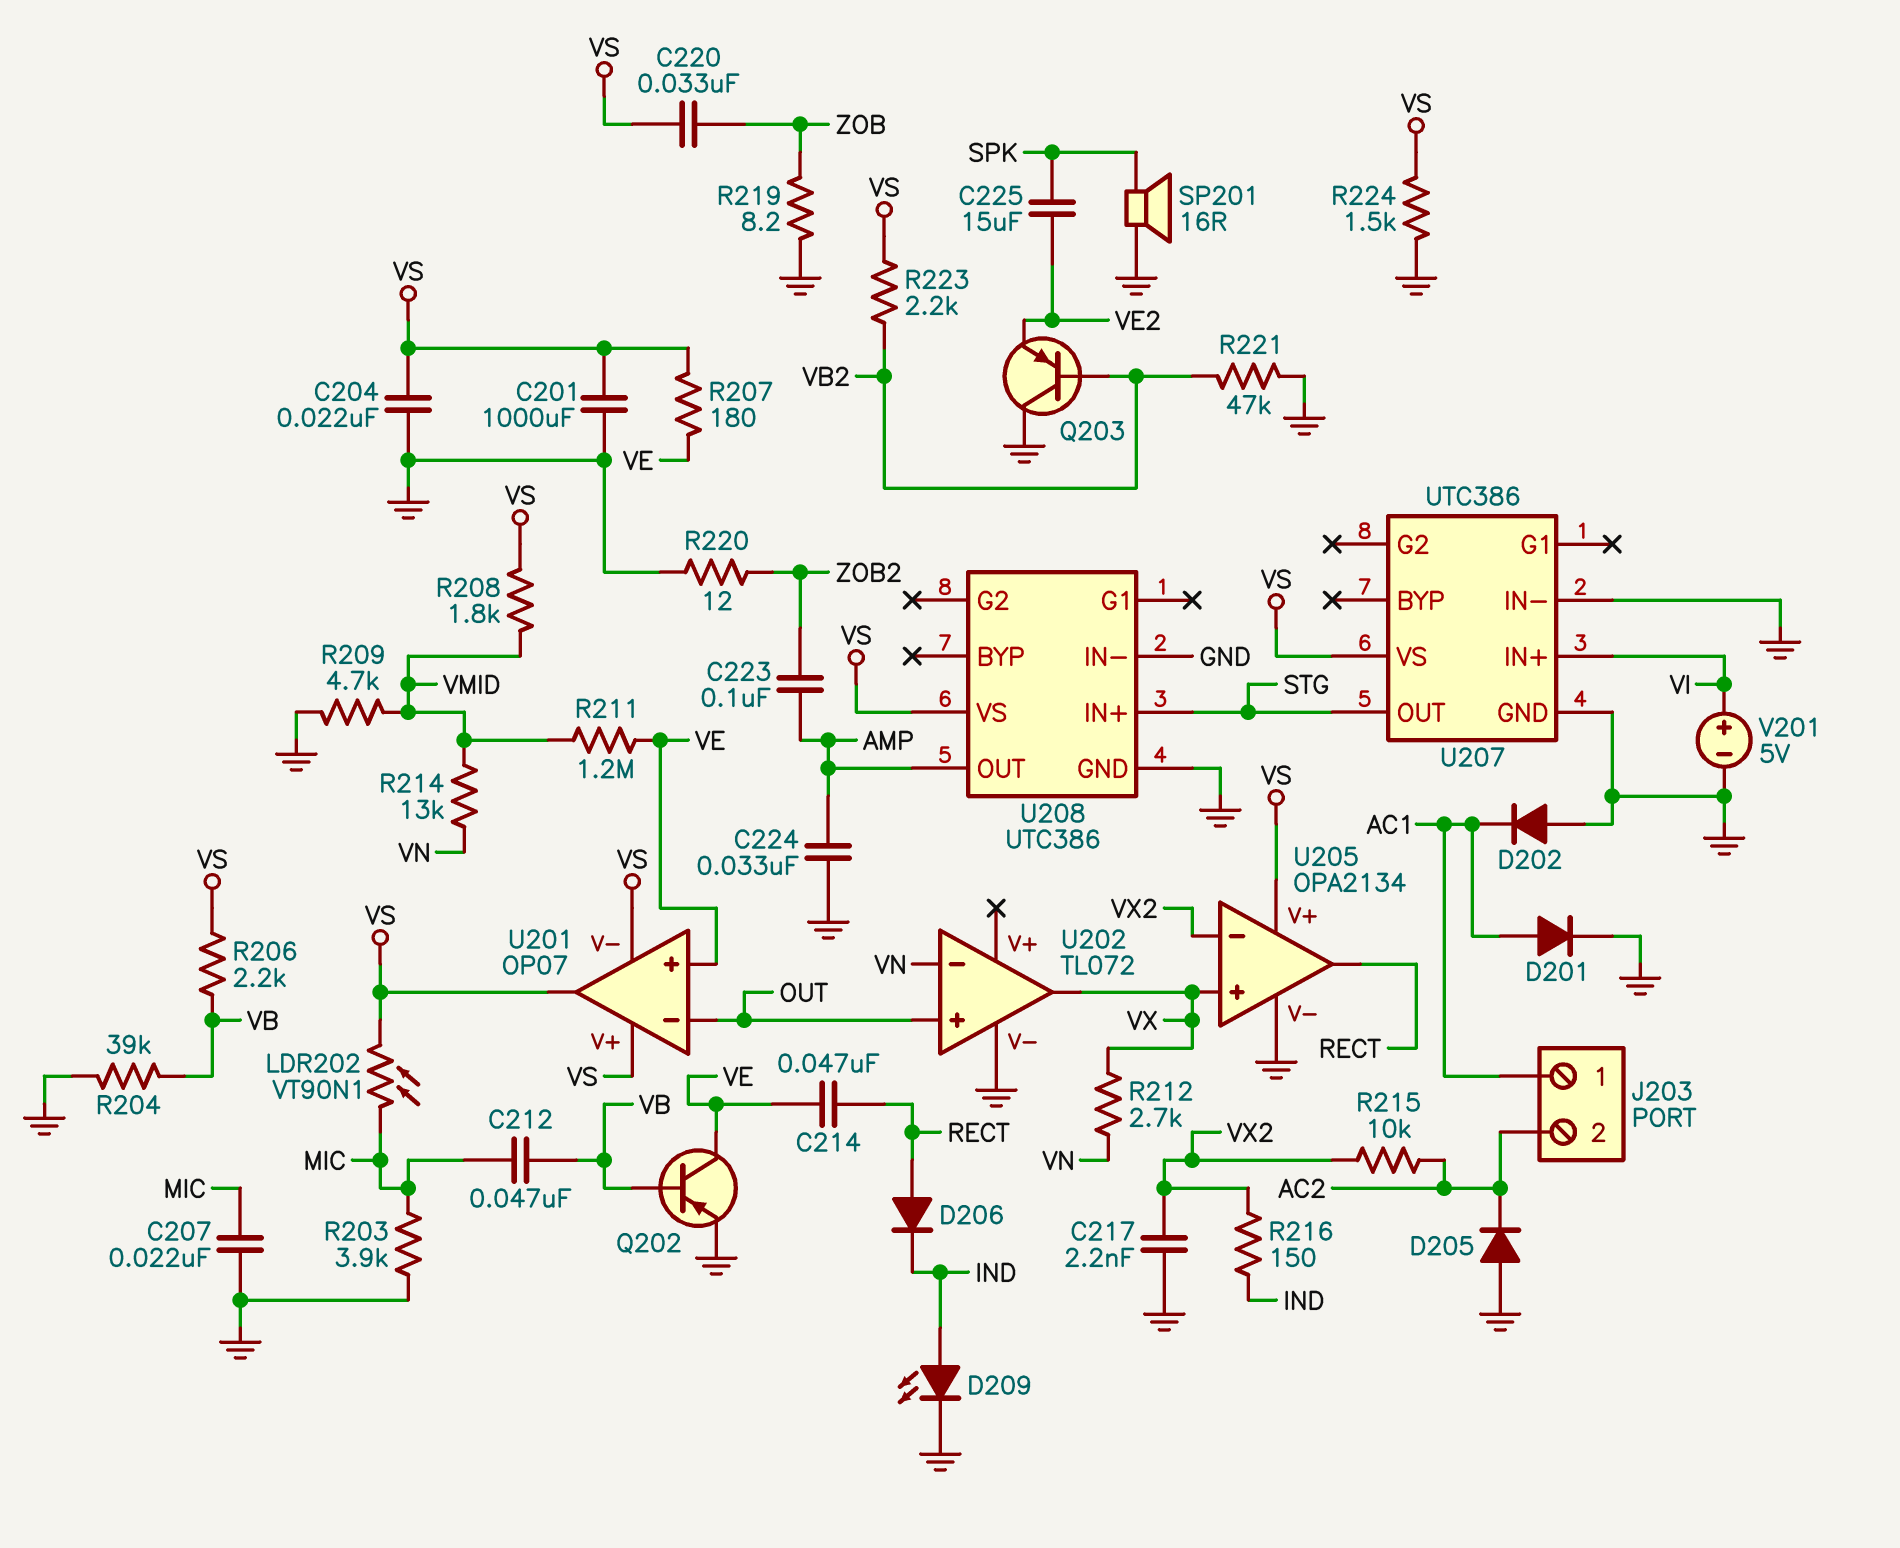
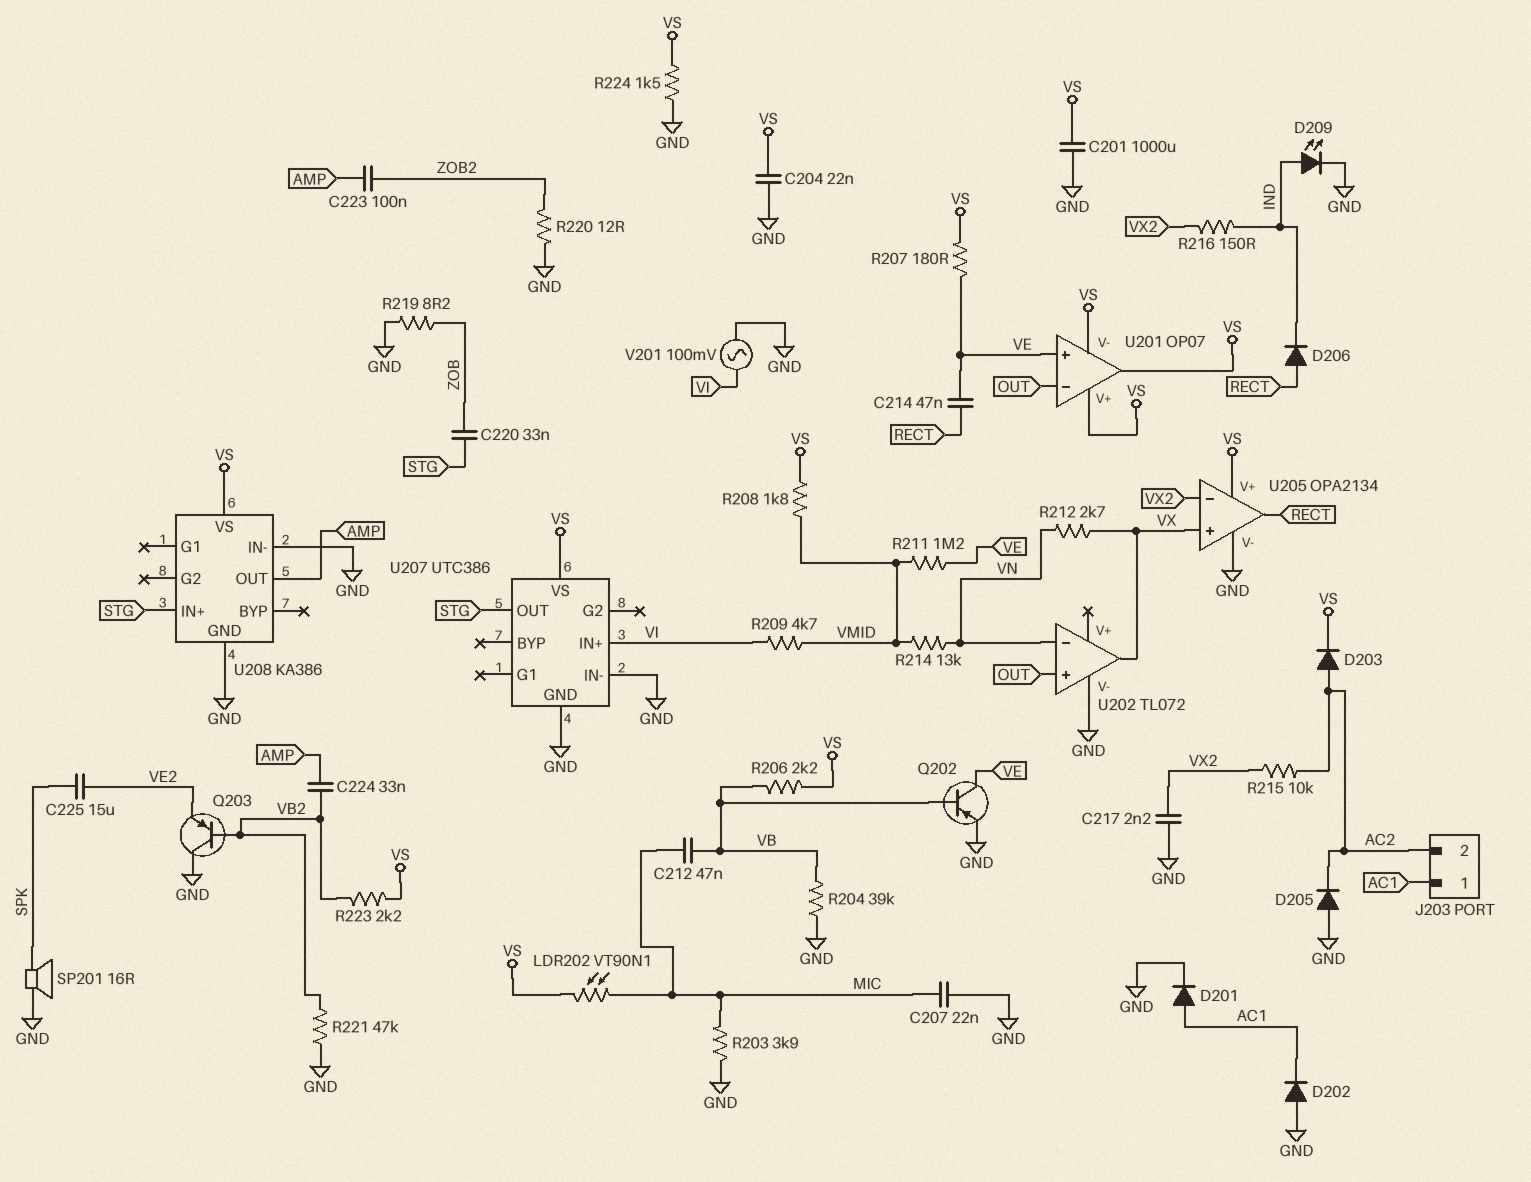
C220: 33nF (VS, ZOB) -> 33nF (STG, ZOB)
C224: 33nF (AMP, GND) -> 33nF (AMP, VB2)
D203: none -> diode (A AC2, K VS)
R209: 4.7k (GND, VMID) -> 4.7k (VI, VMID)
U208: UTC386 -> KA386
V201: 5V (plus VI, minus GND) -> AC 100mV (GND, VI)

